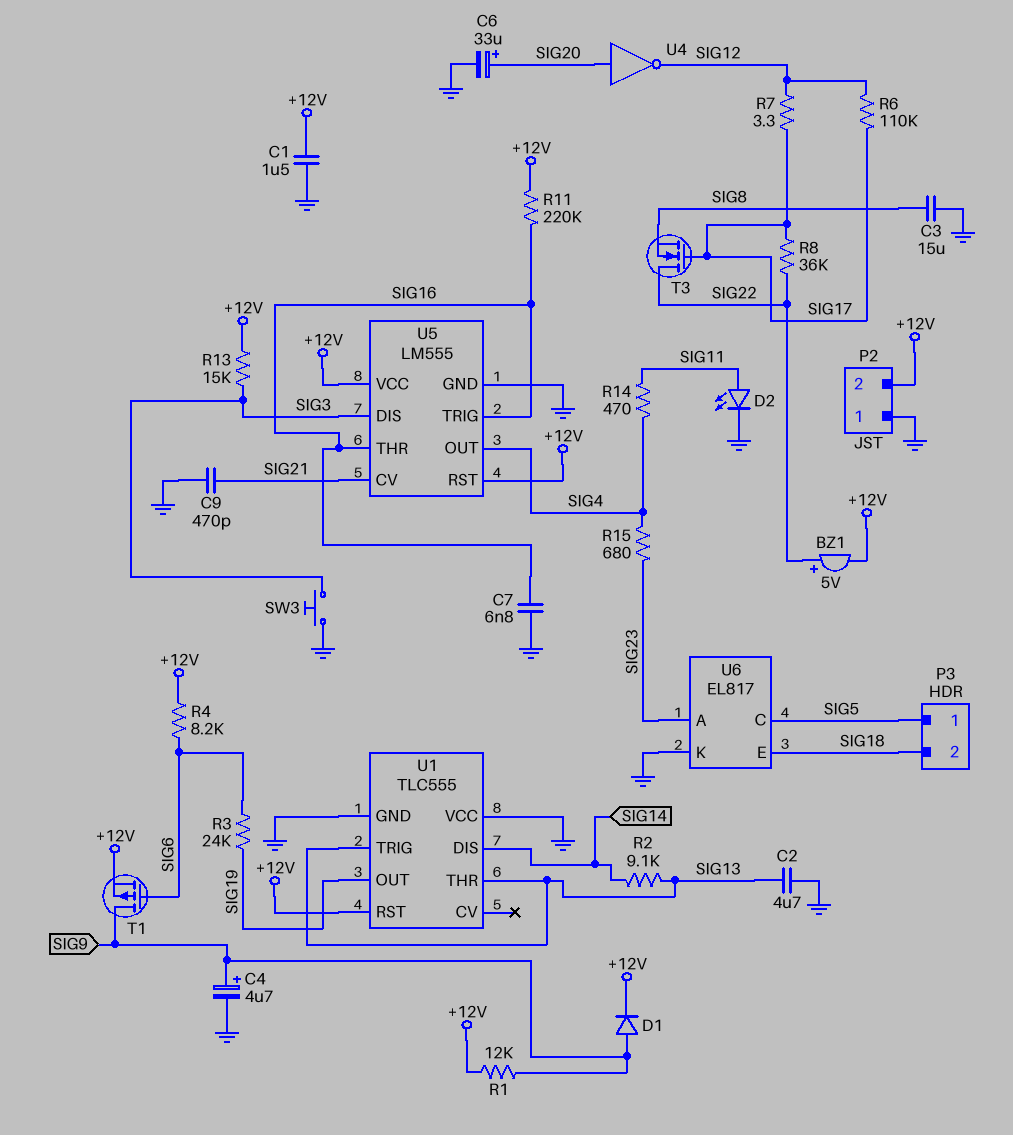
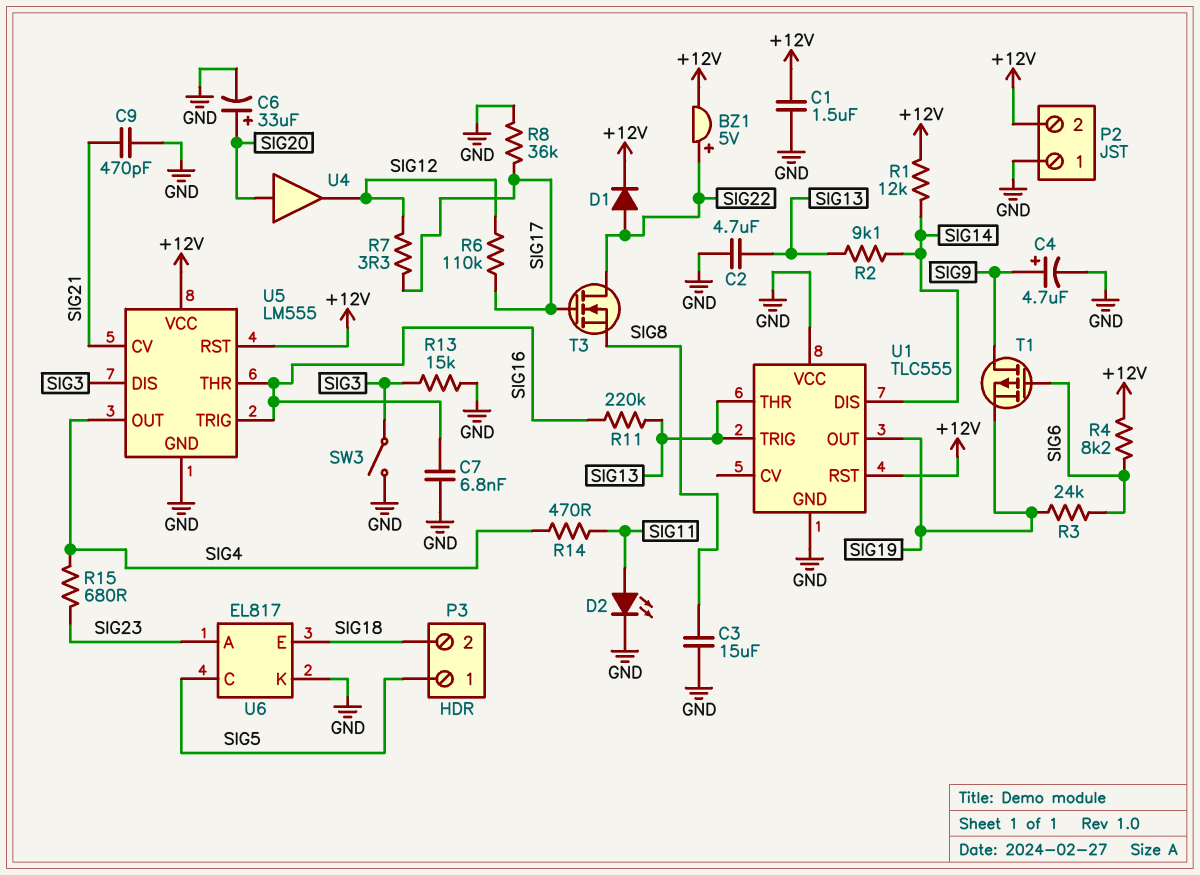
D1: diode (A SIG9, K +12V) -> diode (A SIG22, K +12V)
R1: 12k (+12V, SIG9) -> 12k (+12V, SIG14)
R8: 36k (SIG17, SIG22) -> 36k (GND, SIG17)
R11: 220k (+12V, SIG16) -> 220k (SIG13, SIG16)
R13: 15k (+12V, SIG3) -> 15k (GND, SIG3)
SW3: button (GND, SIG3) -> switch (GND, SIG3)
T1: PMOS (G SIG6, D SIG9, S +12V) -> PMOS (G SIG6, D SIG9, S SIG19)
U4: NOT (in SIG20, out SIG12) -> buffer (in SIG20, out SIG12)

